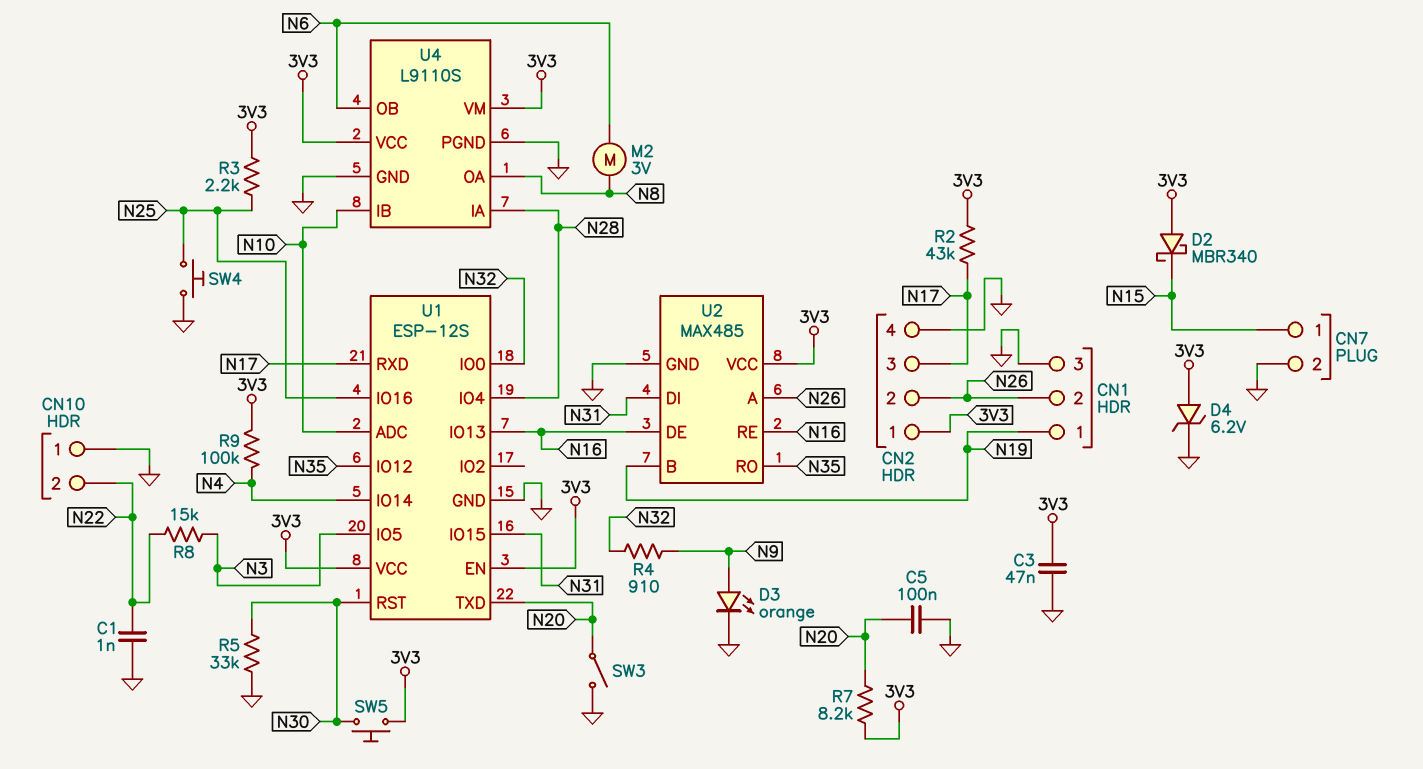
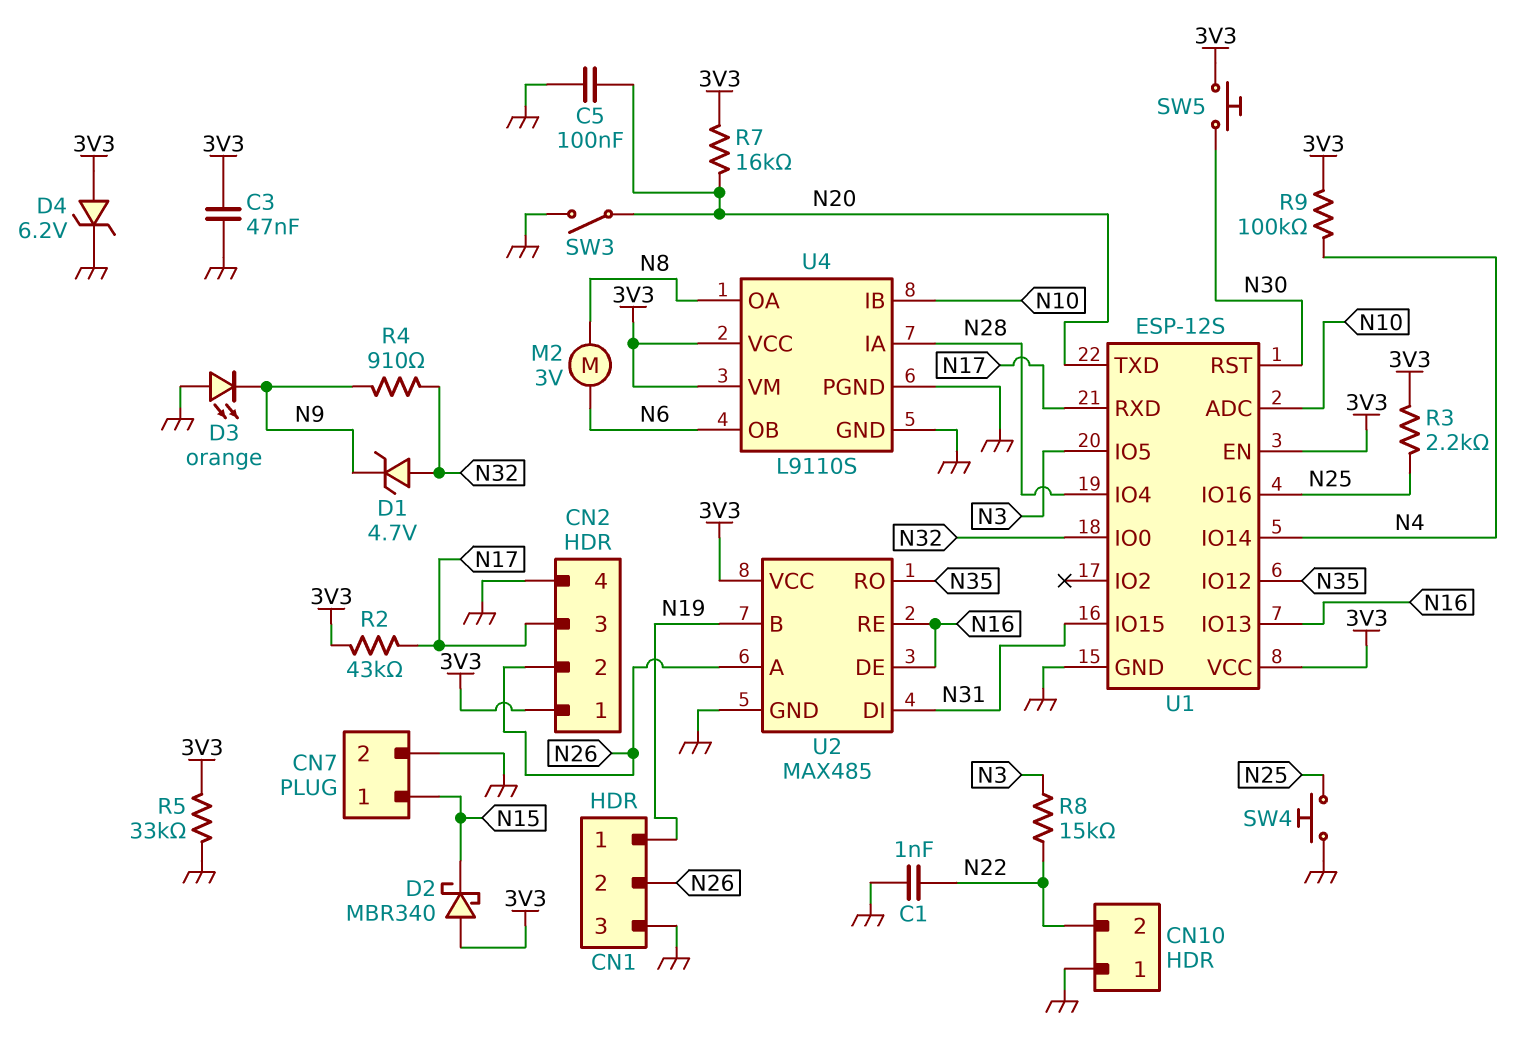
D1: none -> zener 4.7V (A N32, K N9)
D3: LED orange (A N9, K GND) -> LED orange (A GND, K N9)
R5: 33k (GND, N30) -> 33k (3V3, GND)
R7: 8.2k (3V3, N20) -> 16k (3V3, N20)

